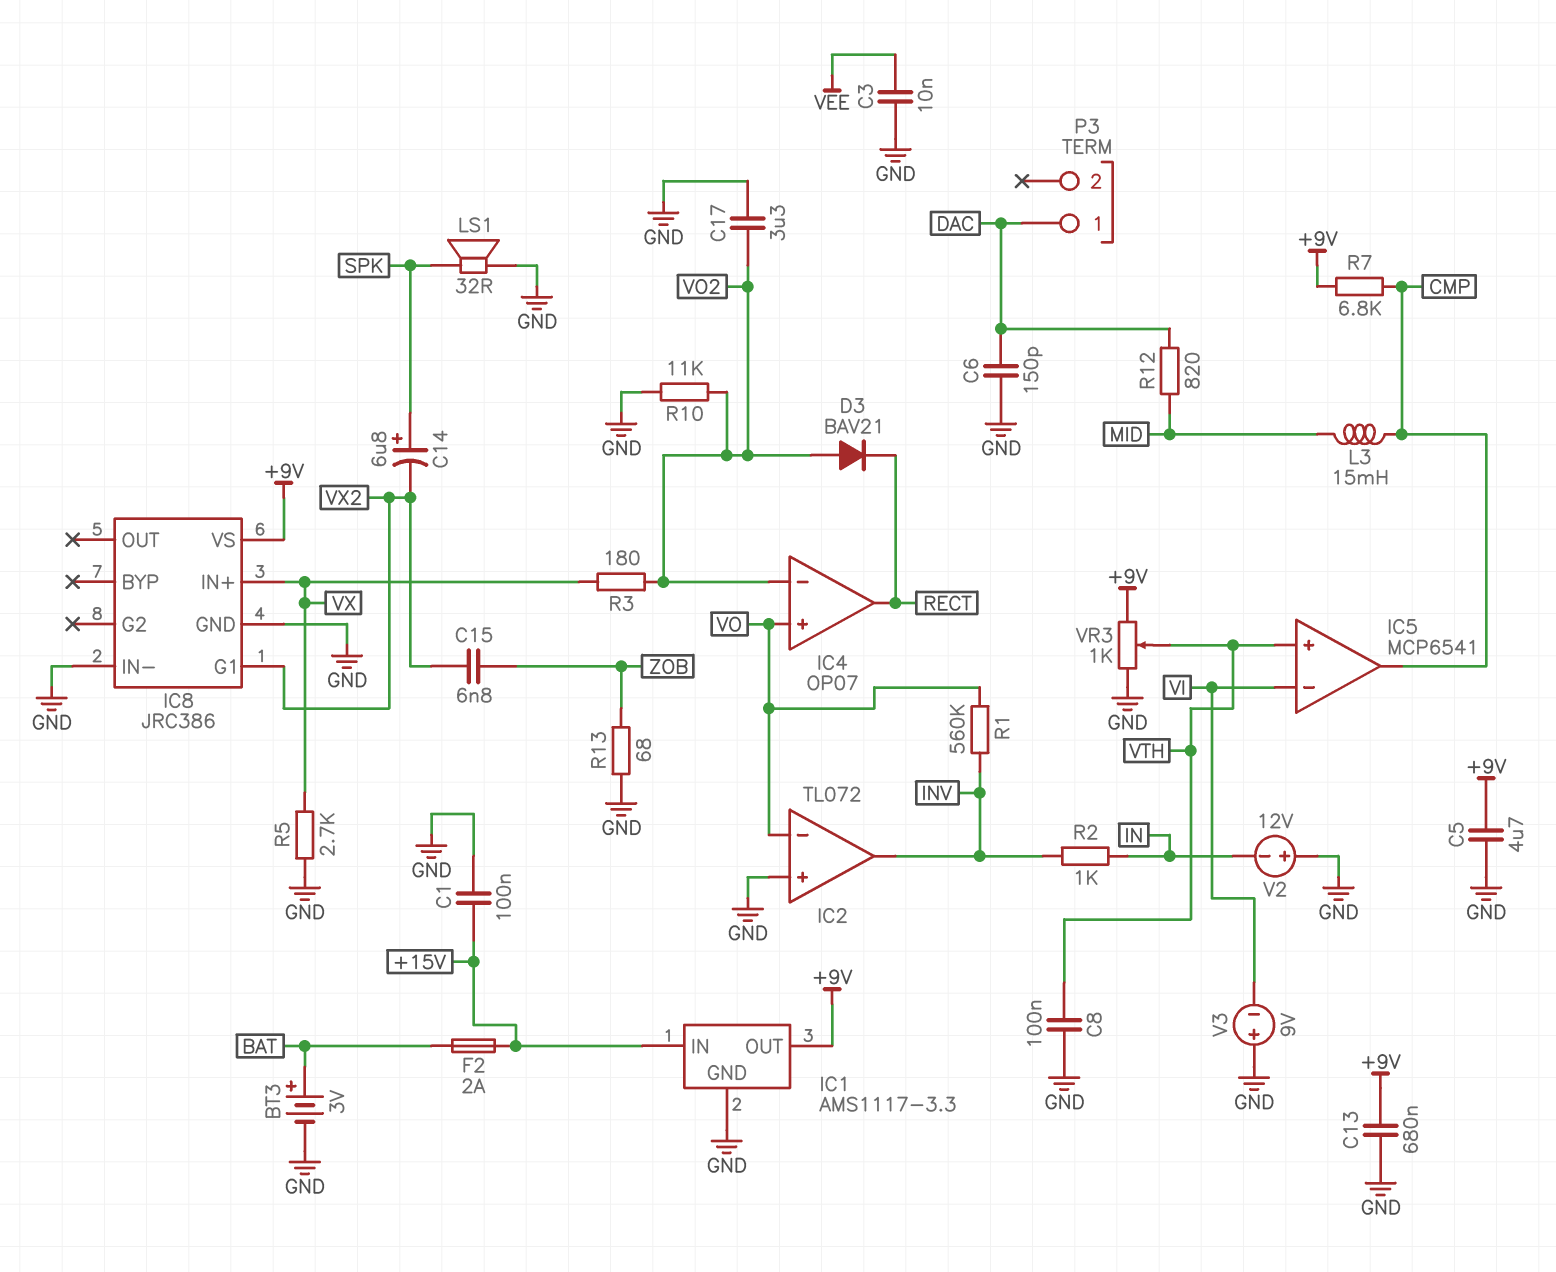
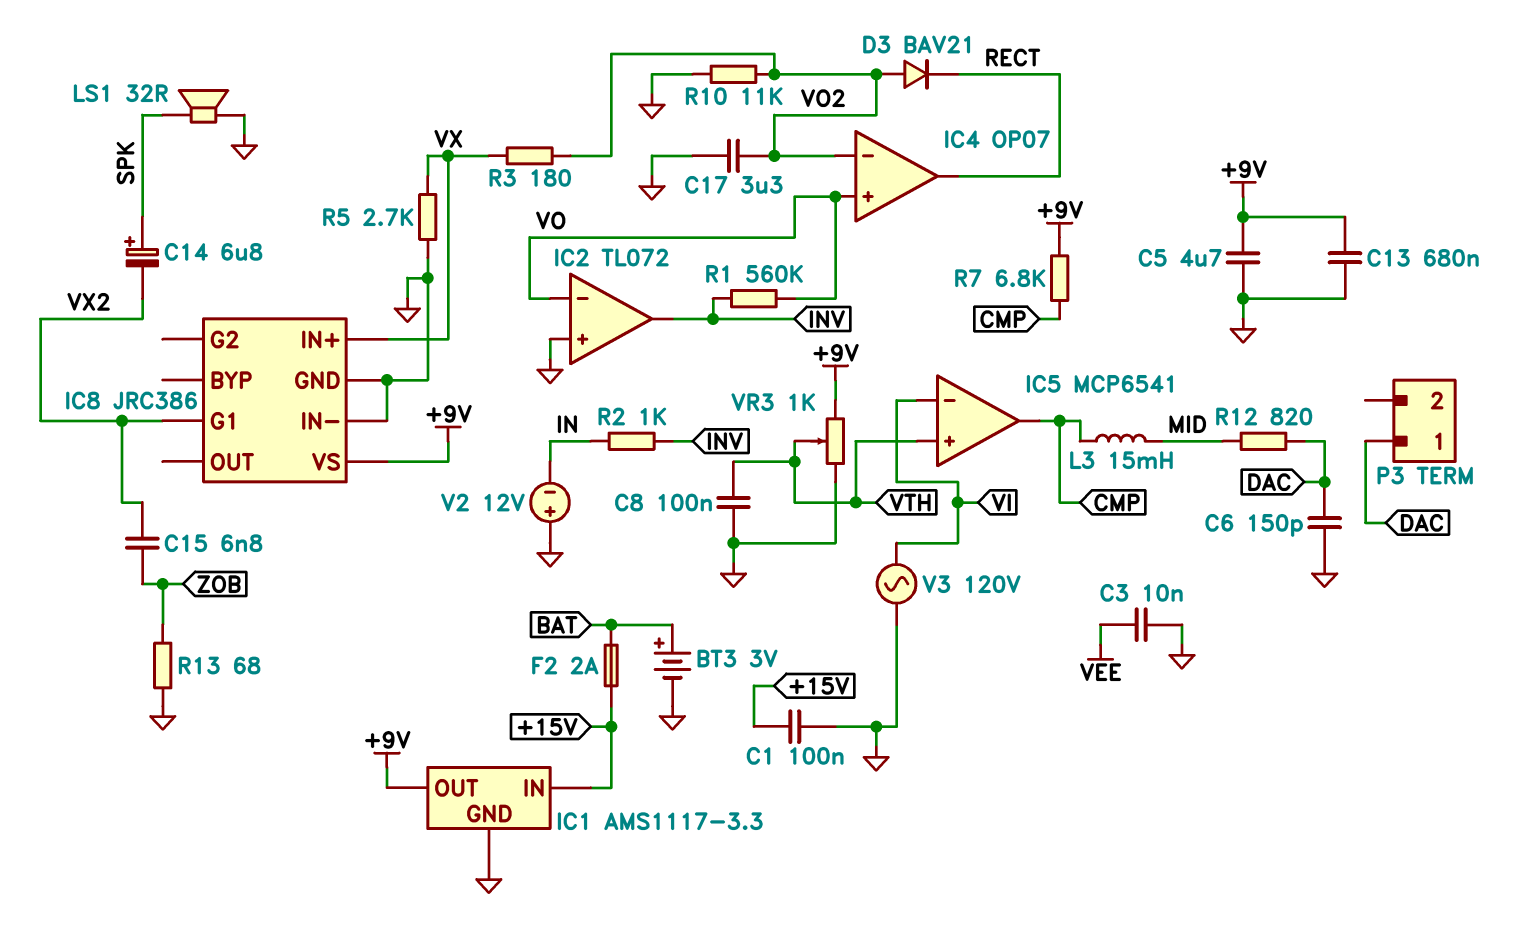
V3: 9V (plus GND, minus VI) -> AC 120V (GND, VI)

